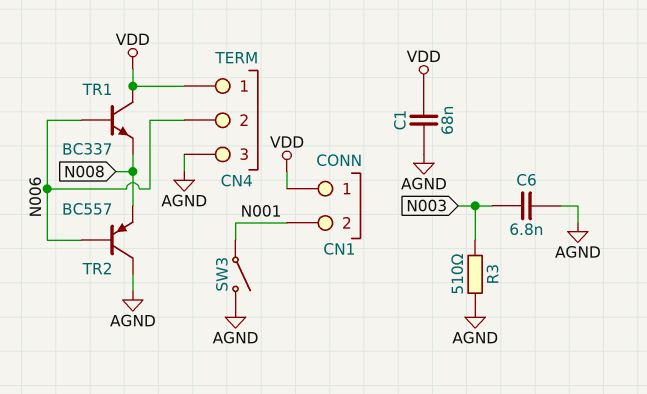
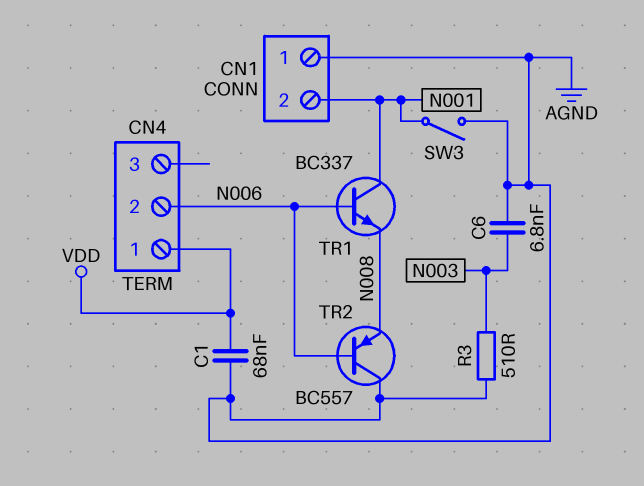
CN1 pin 1: VDD -> AGND
CN4 pin 3: AGND -> none
TR1: NPN BC337 (B N006, C VDD, E N008) -> NPN BC337 (B N006, C N001, E N008)

